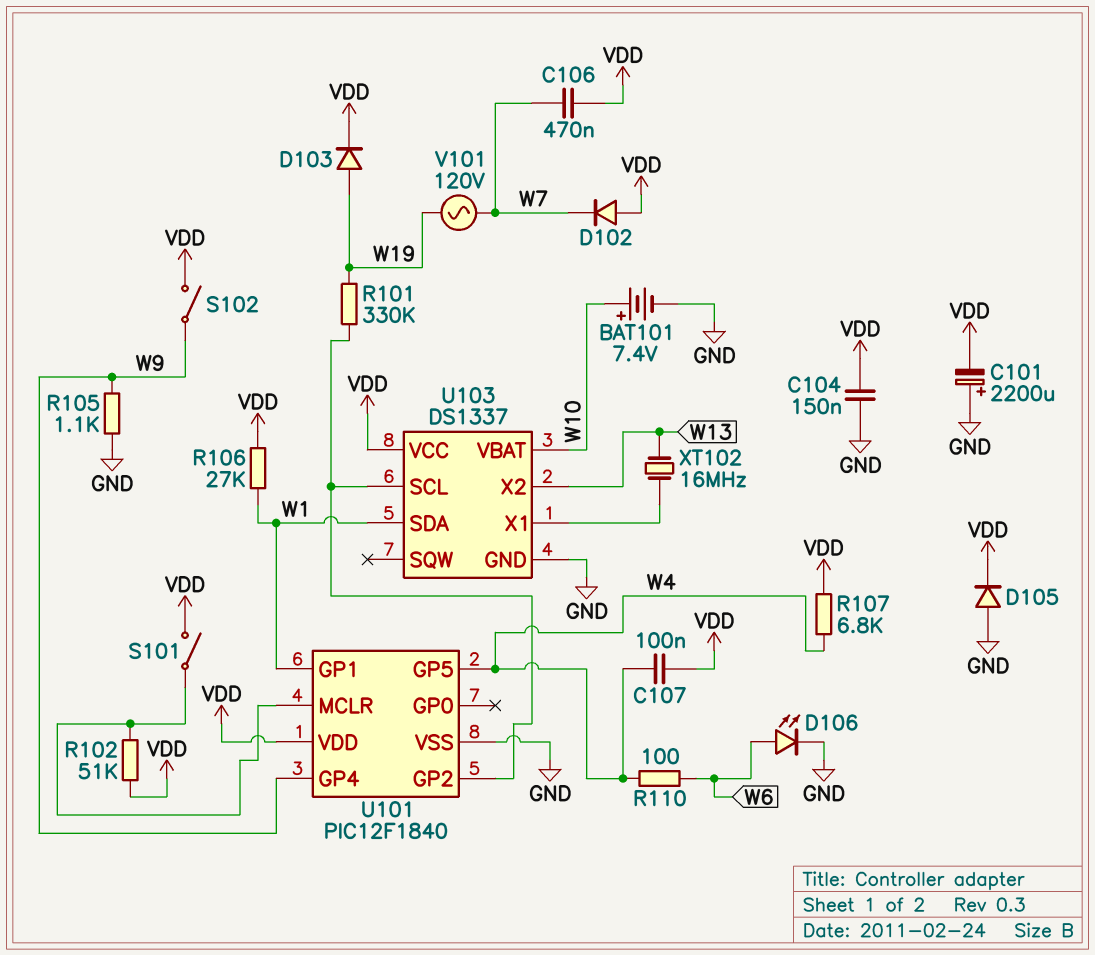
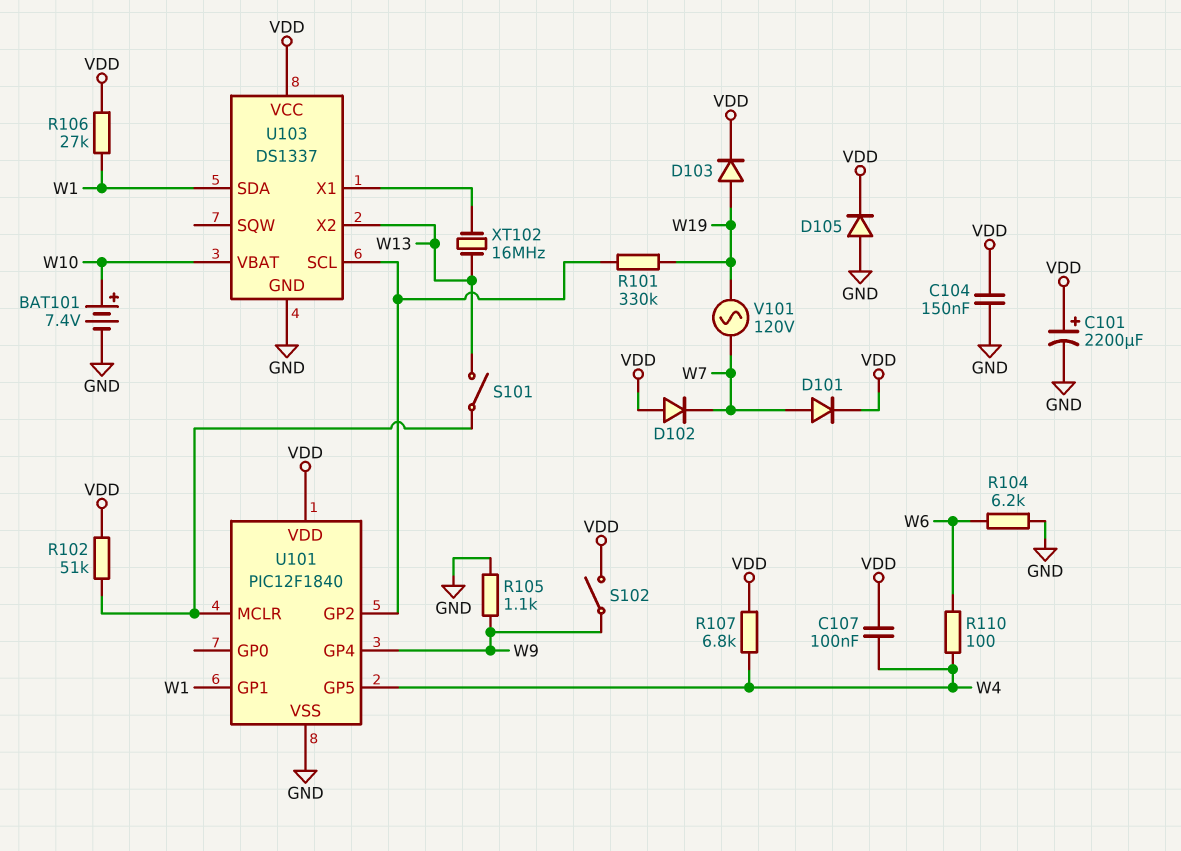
C101: 2200uF (plus GND, minus VDD) -> 2200uF (plus VDD, minus GND)
C106: 470nF (VDD, W7) -> none
D101: none -> diode (A W7, K VDD)
D106: LED (A W6, K GND) -> none
R104: none -> 6.2k (GND, W6)
S101: switch (U101/MCLR, VDD) -> switch (U101/MCLR, W13)

